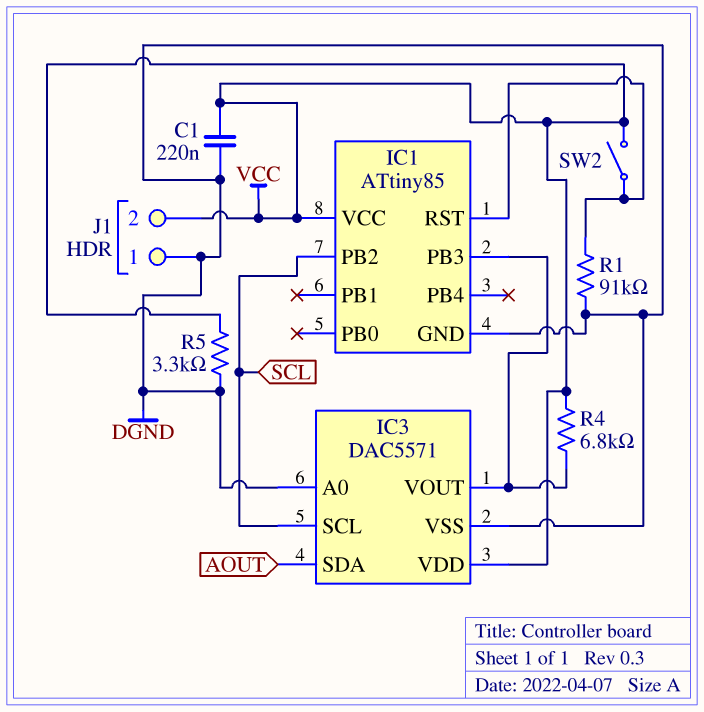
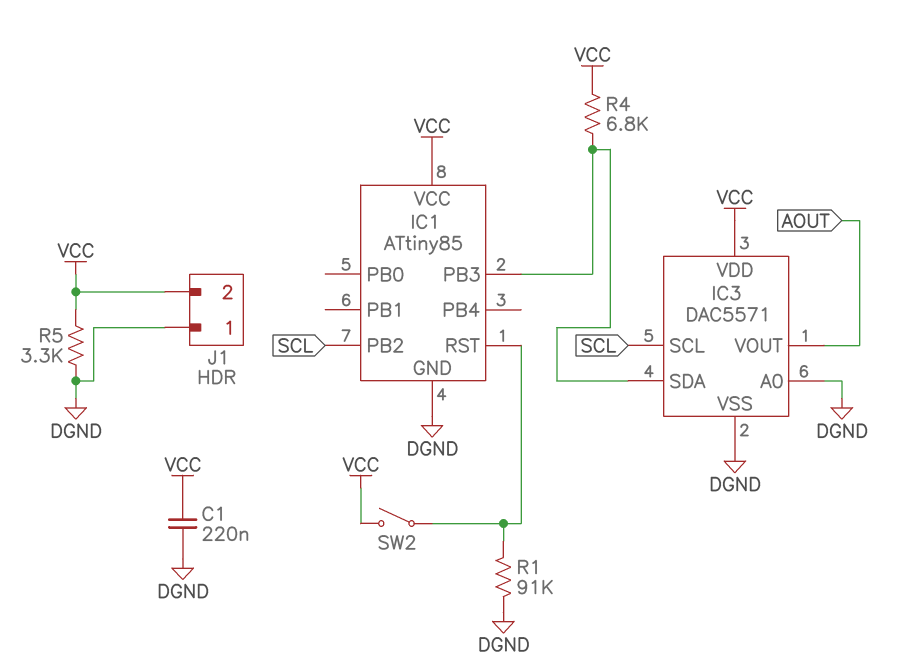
IC3 pin SDA: AOUT -> IC1/PB3
IC3 pin VOUT: IC1/PB3 -> AOUT

